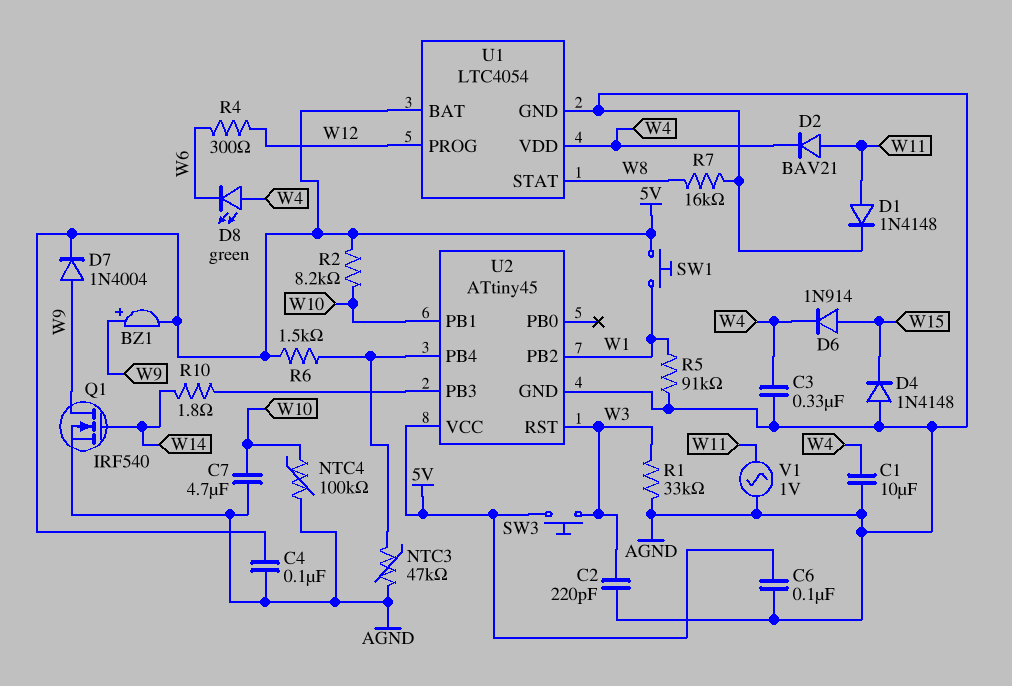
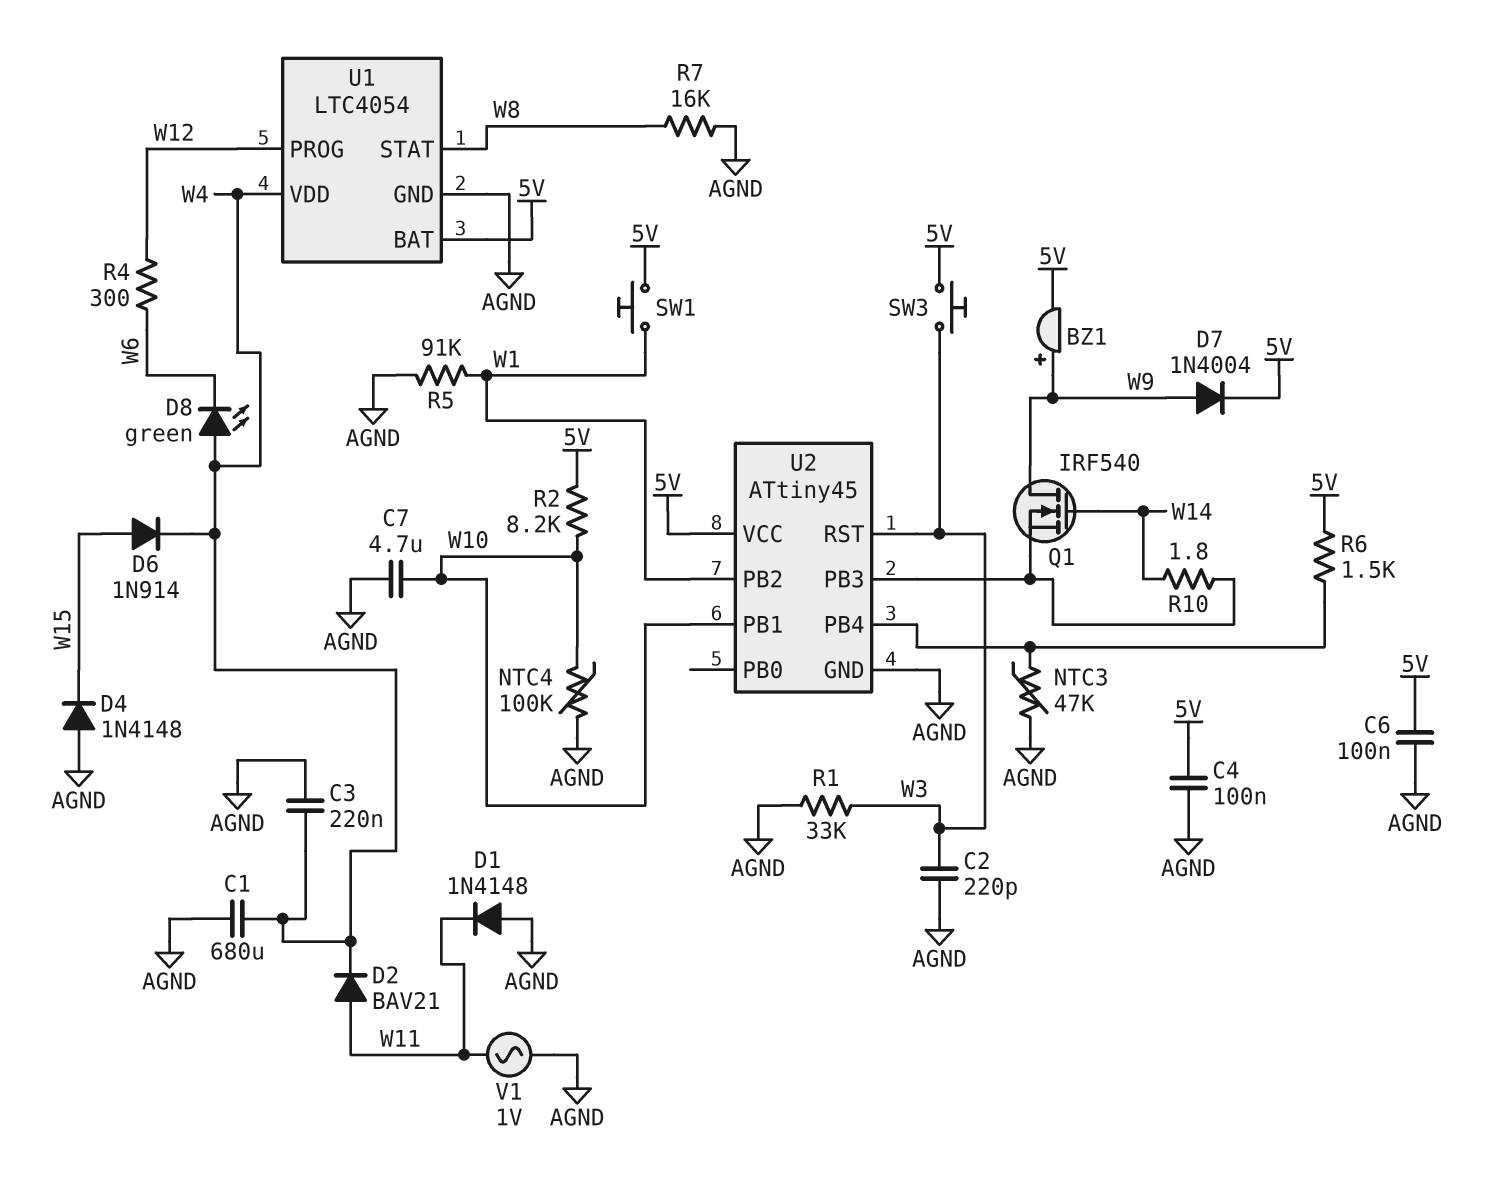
C1: 10uF (AGND, W4) -> 680uF (AGND, W4)
C3: 330nF (AGND, W4) -> 220nF (AGND, W4)
D1: diode 1N4148 (A W11, K AGND) -> diode 1N4148 (A AGND, K W11)
Q1: NMOS IRF540 (G W14, D W9, S AGND) -> NMOS IRF540 (G W14, D W9, S U2/PB3)

